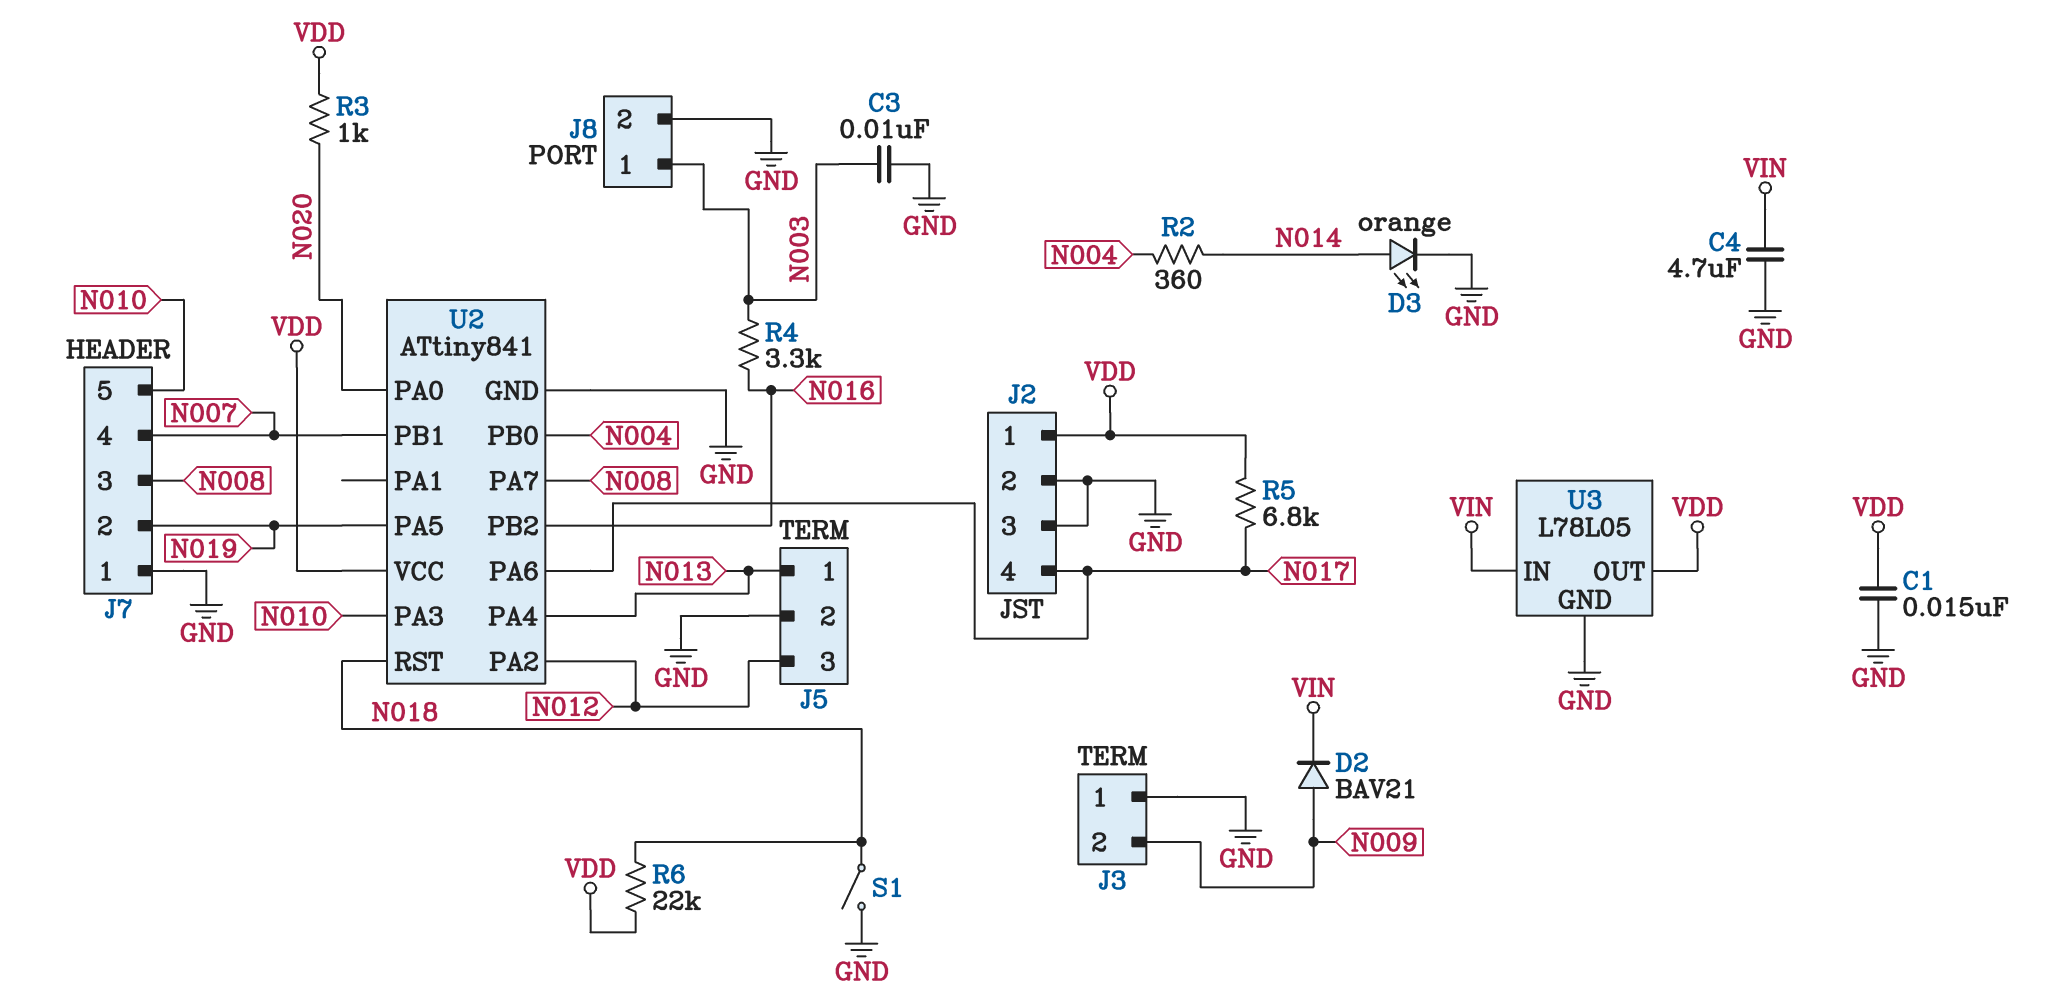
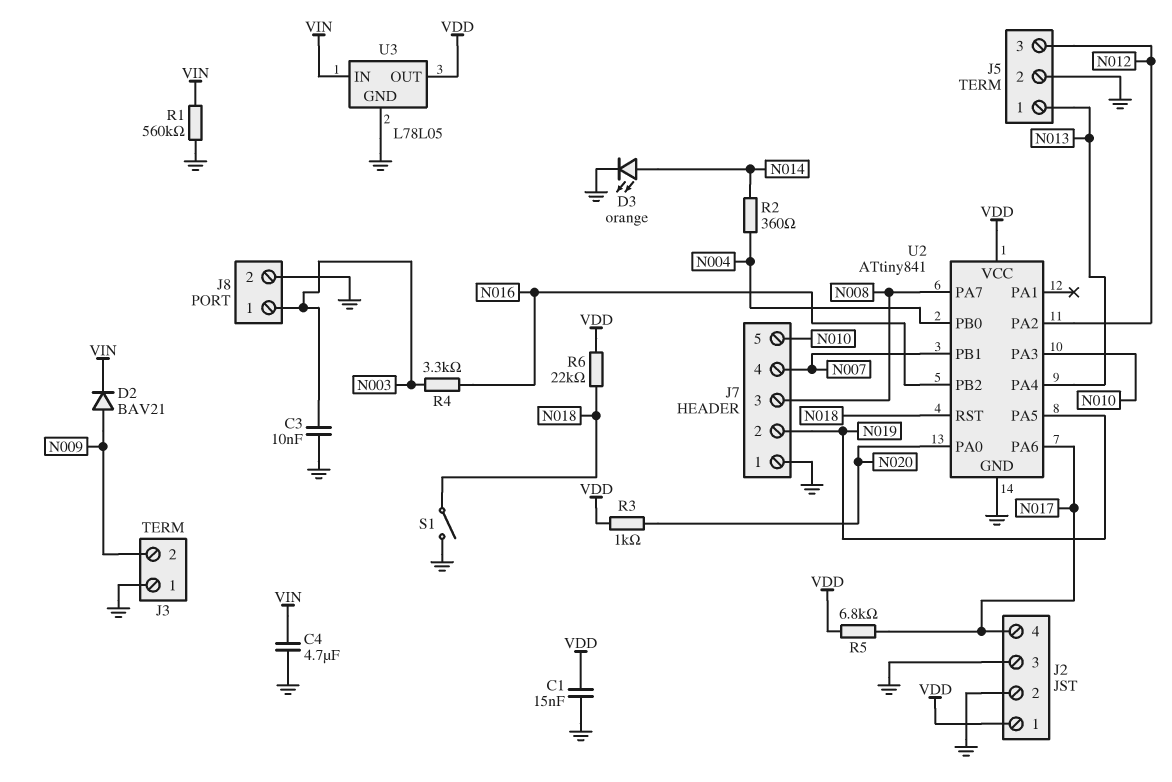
R1: none -> 560k (GND, VIN)

